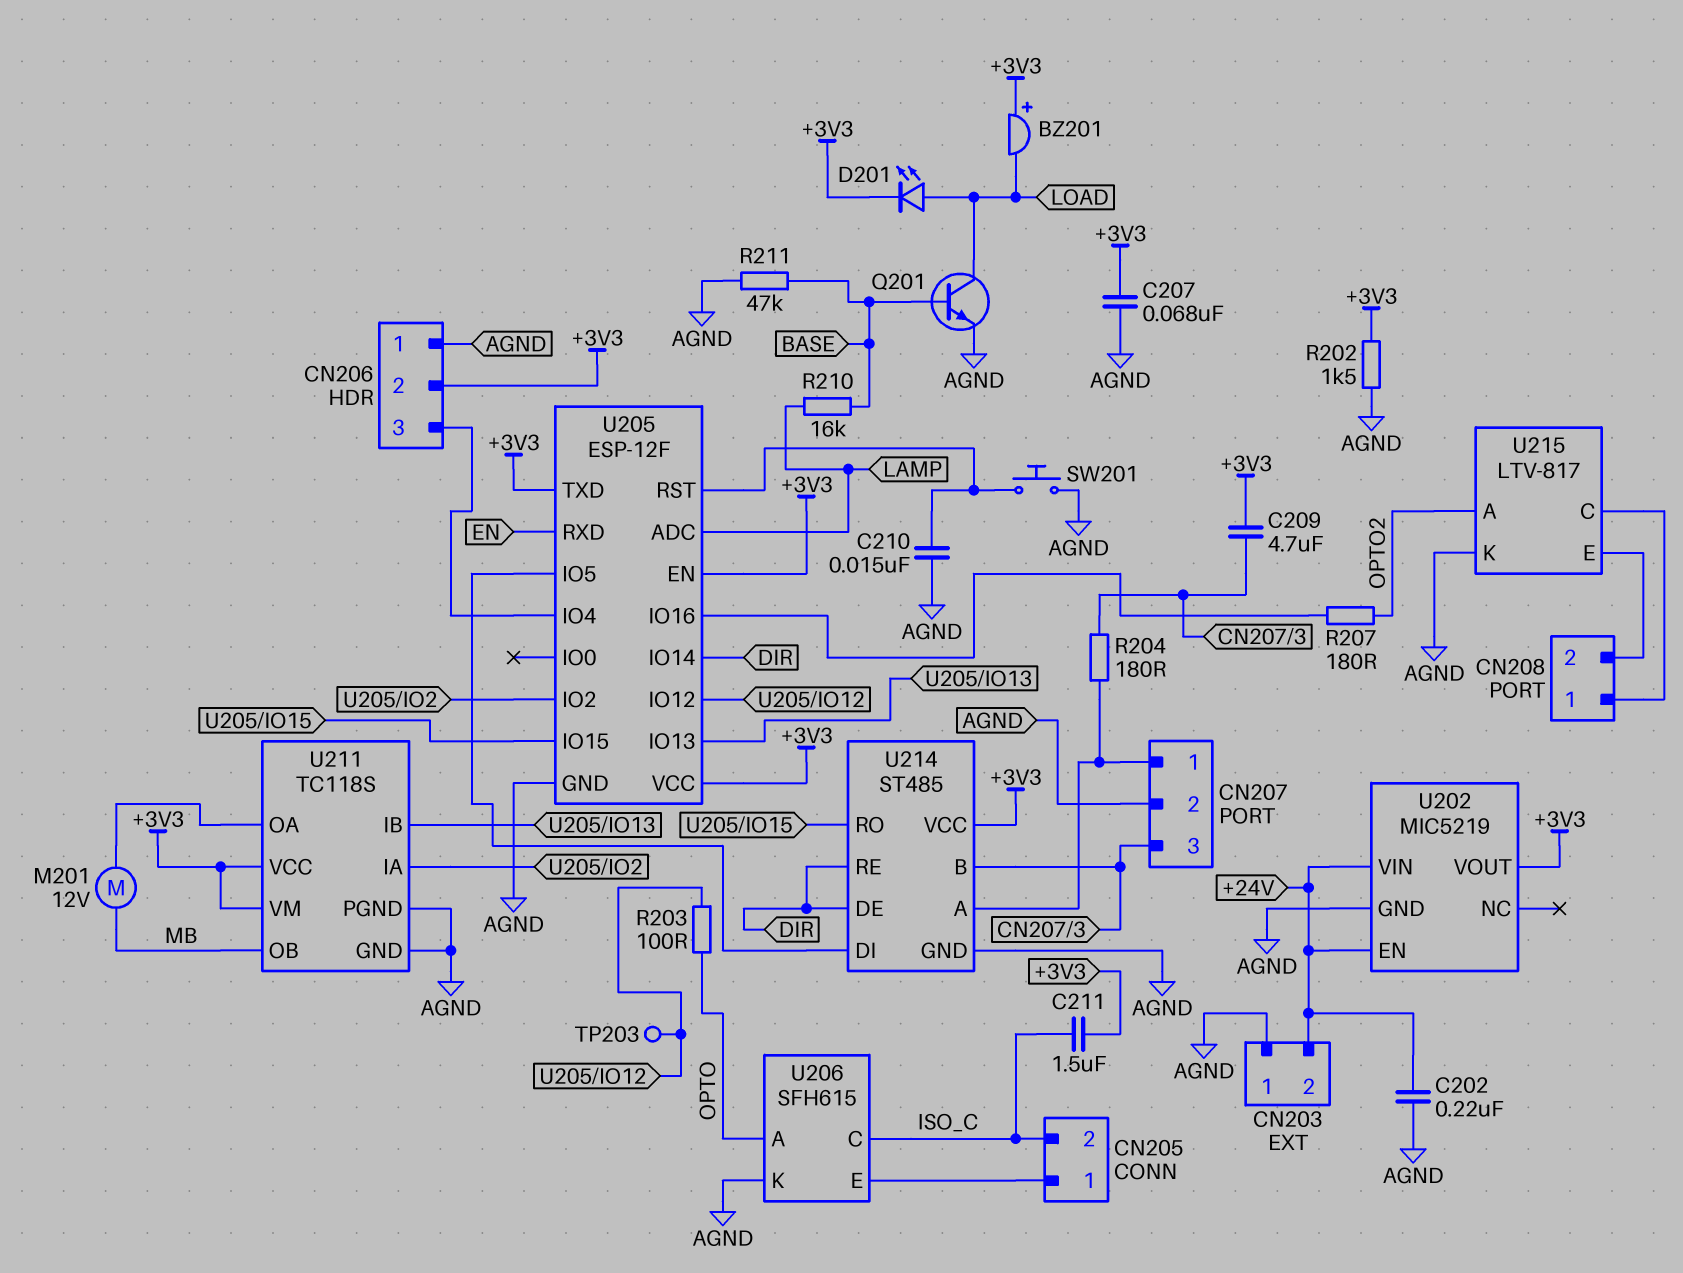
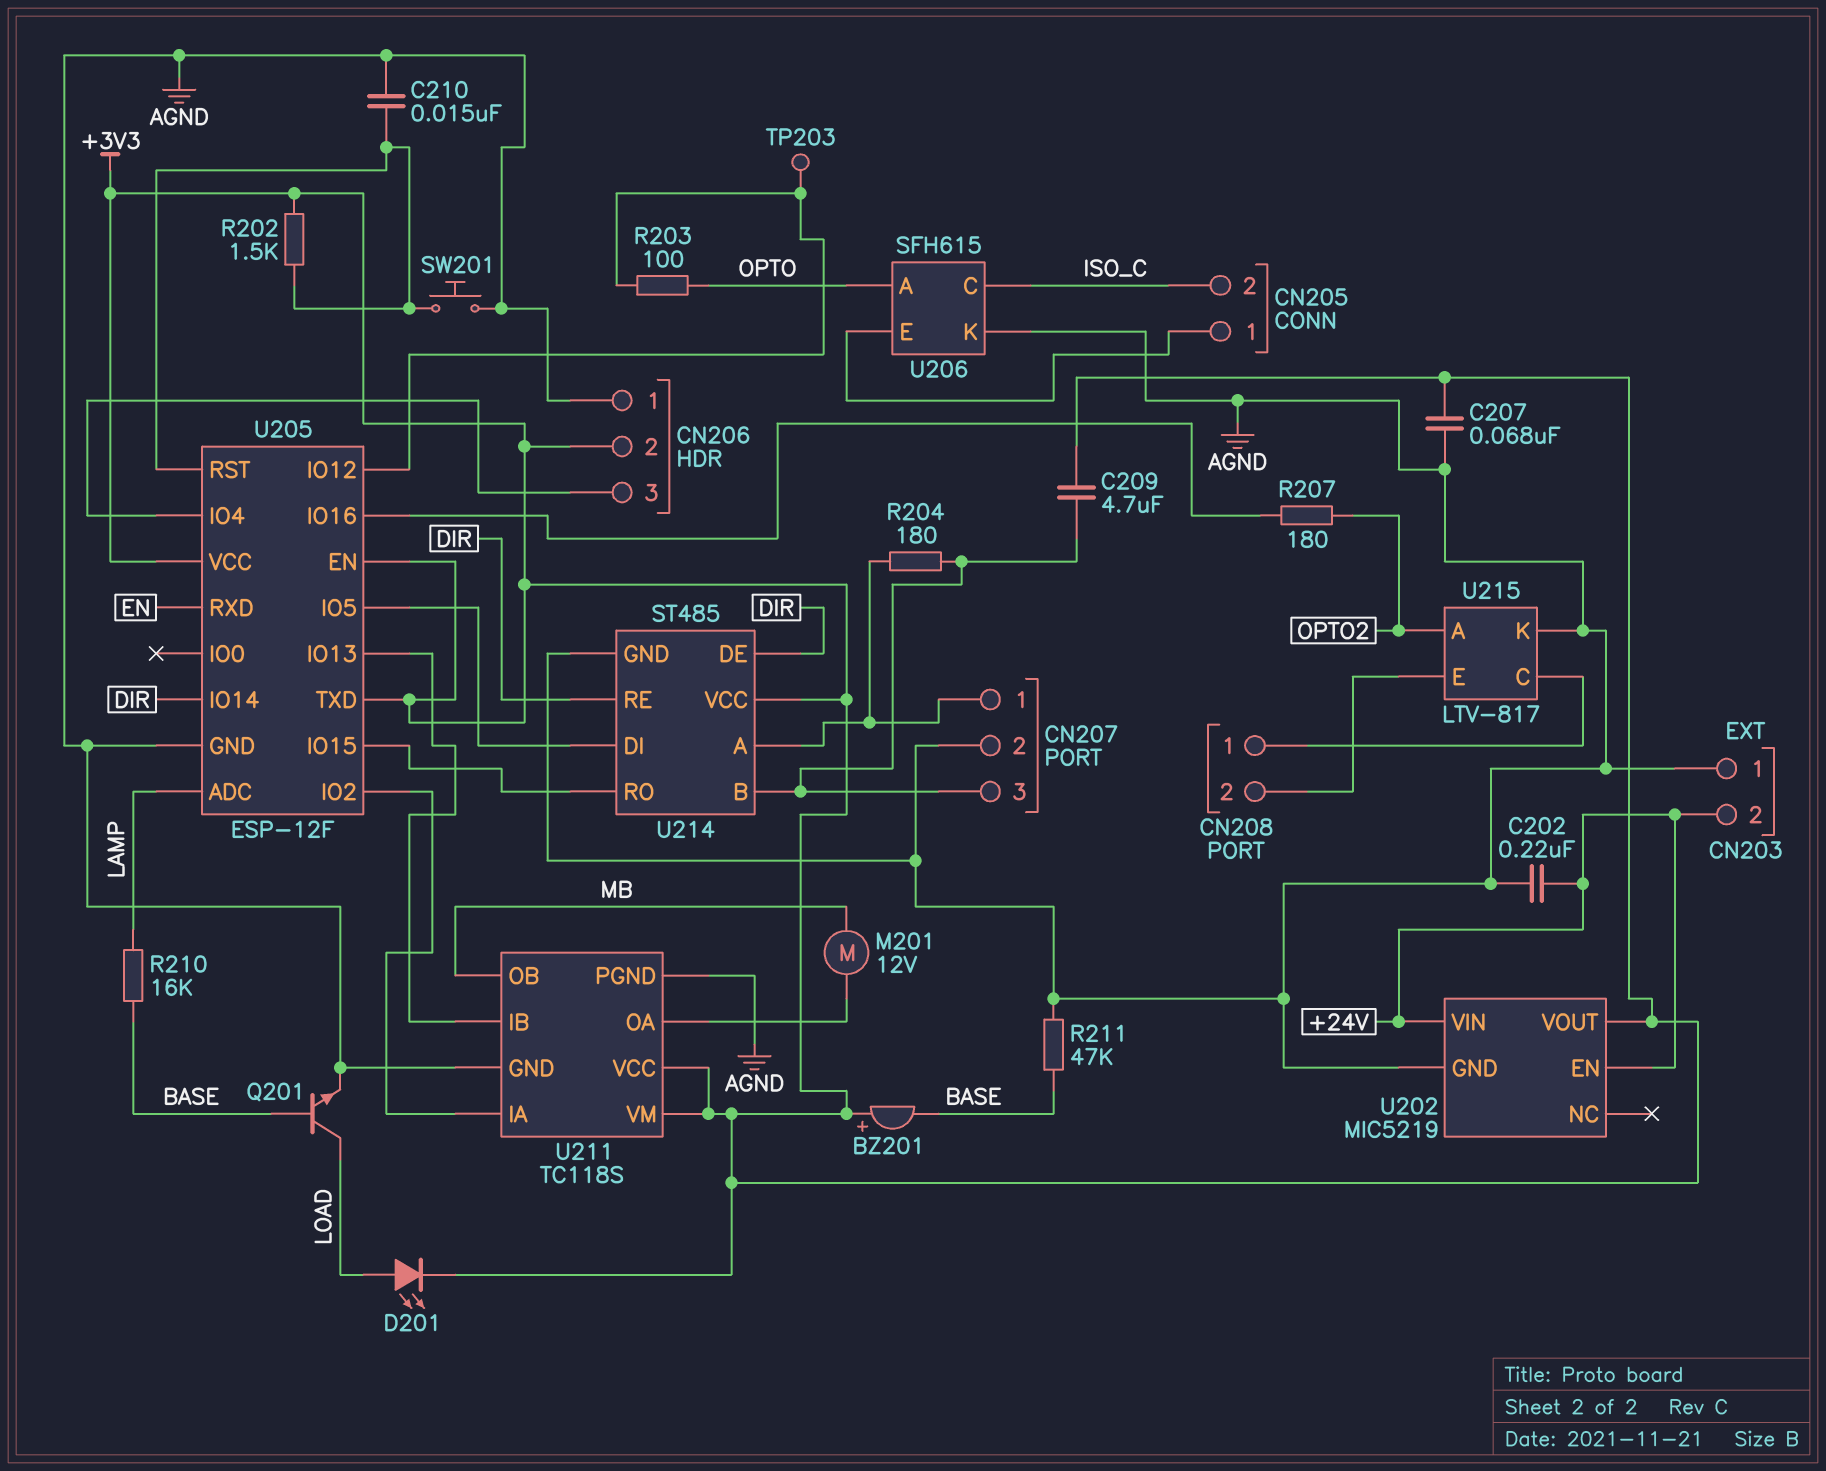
BZ201: buzzer (plus +3V3, minus LOAD) -> buzzer (plus +3V3, minus BASE)
C211: 1.5uF (+3V3, ISO_C) -> none
R202: 1.5k (+3V3, AGND) -> 1.5k (+3V3, U205/RST)

